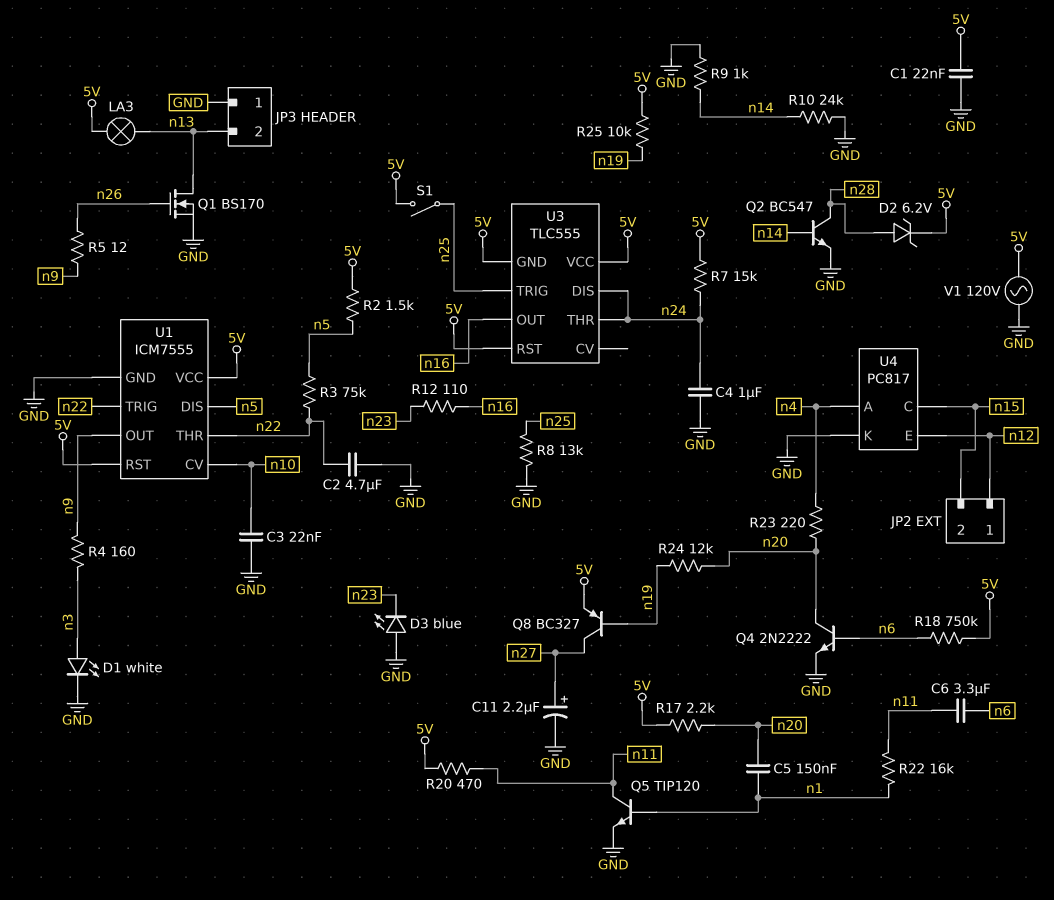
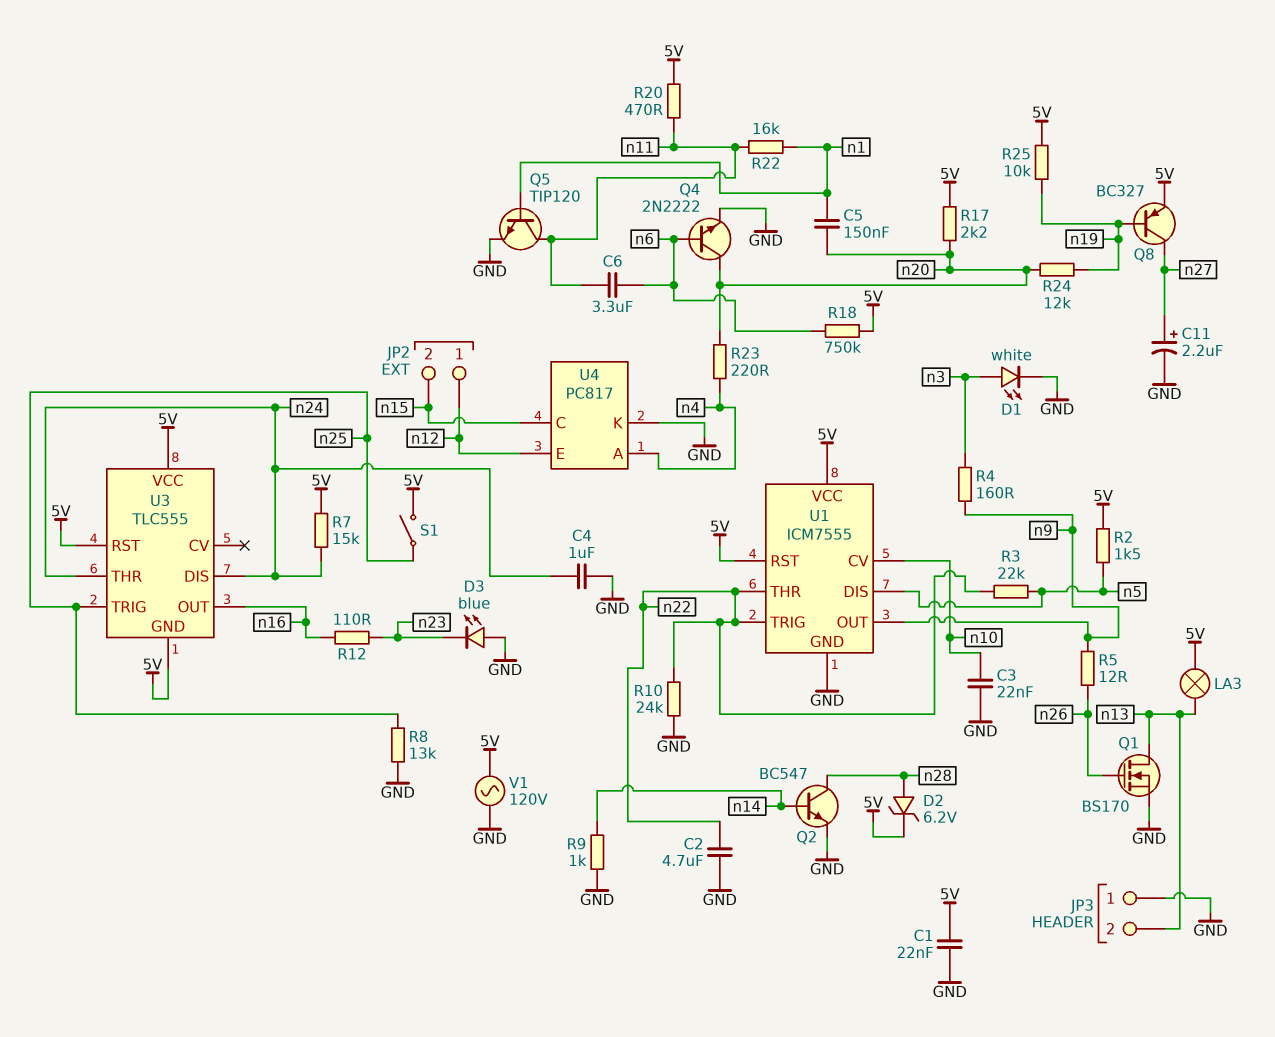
R3: 75k (n5, n22) -> 22k (n5, n22)
R10: 24k (GND, n14) -> 24k (GND, n22)

